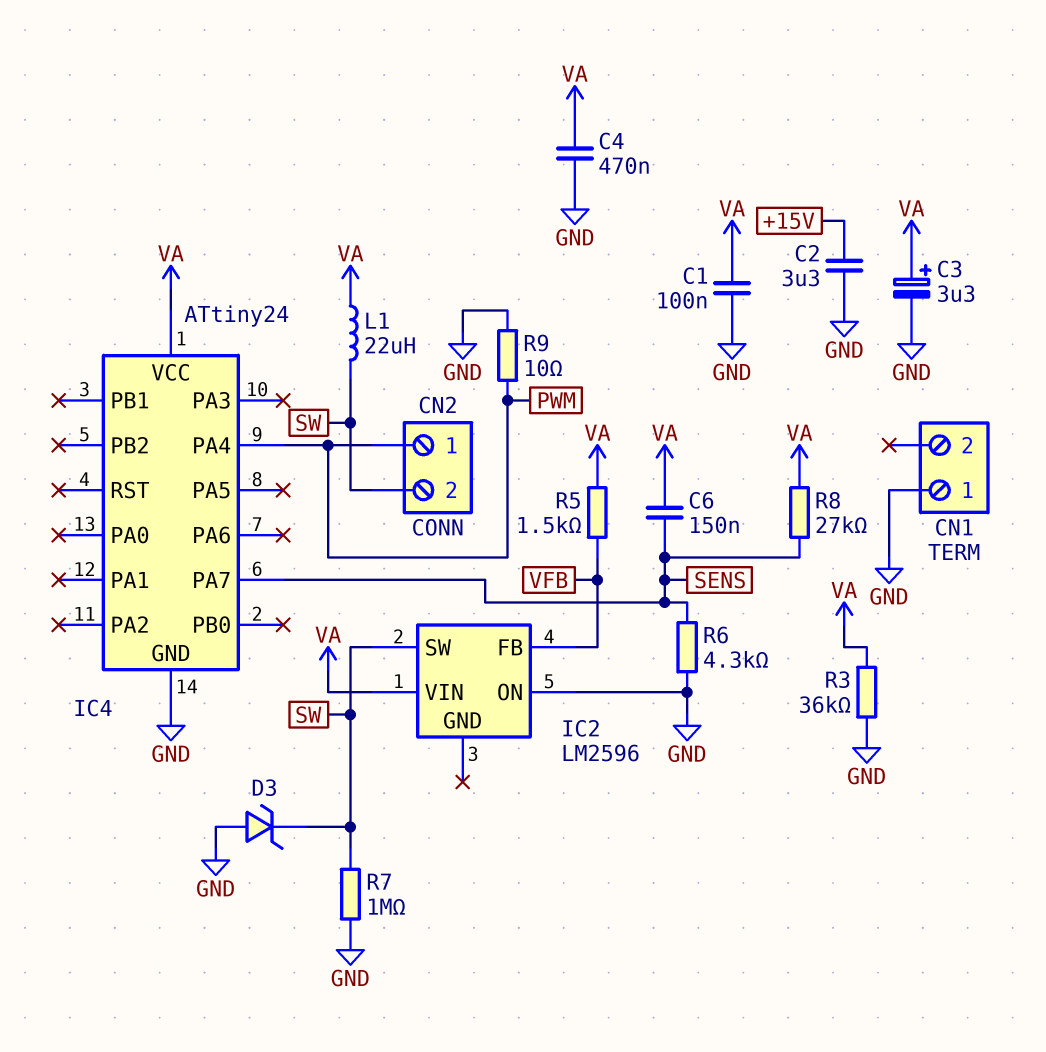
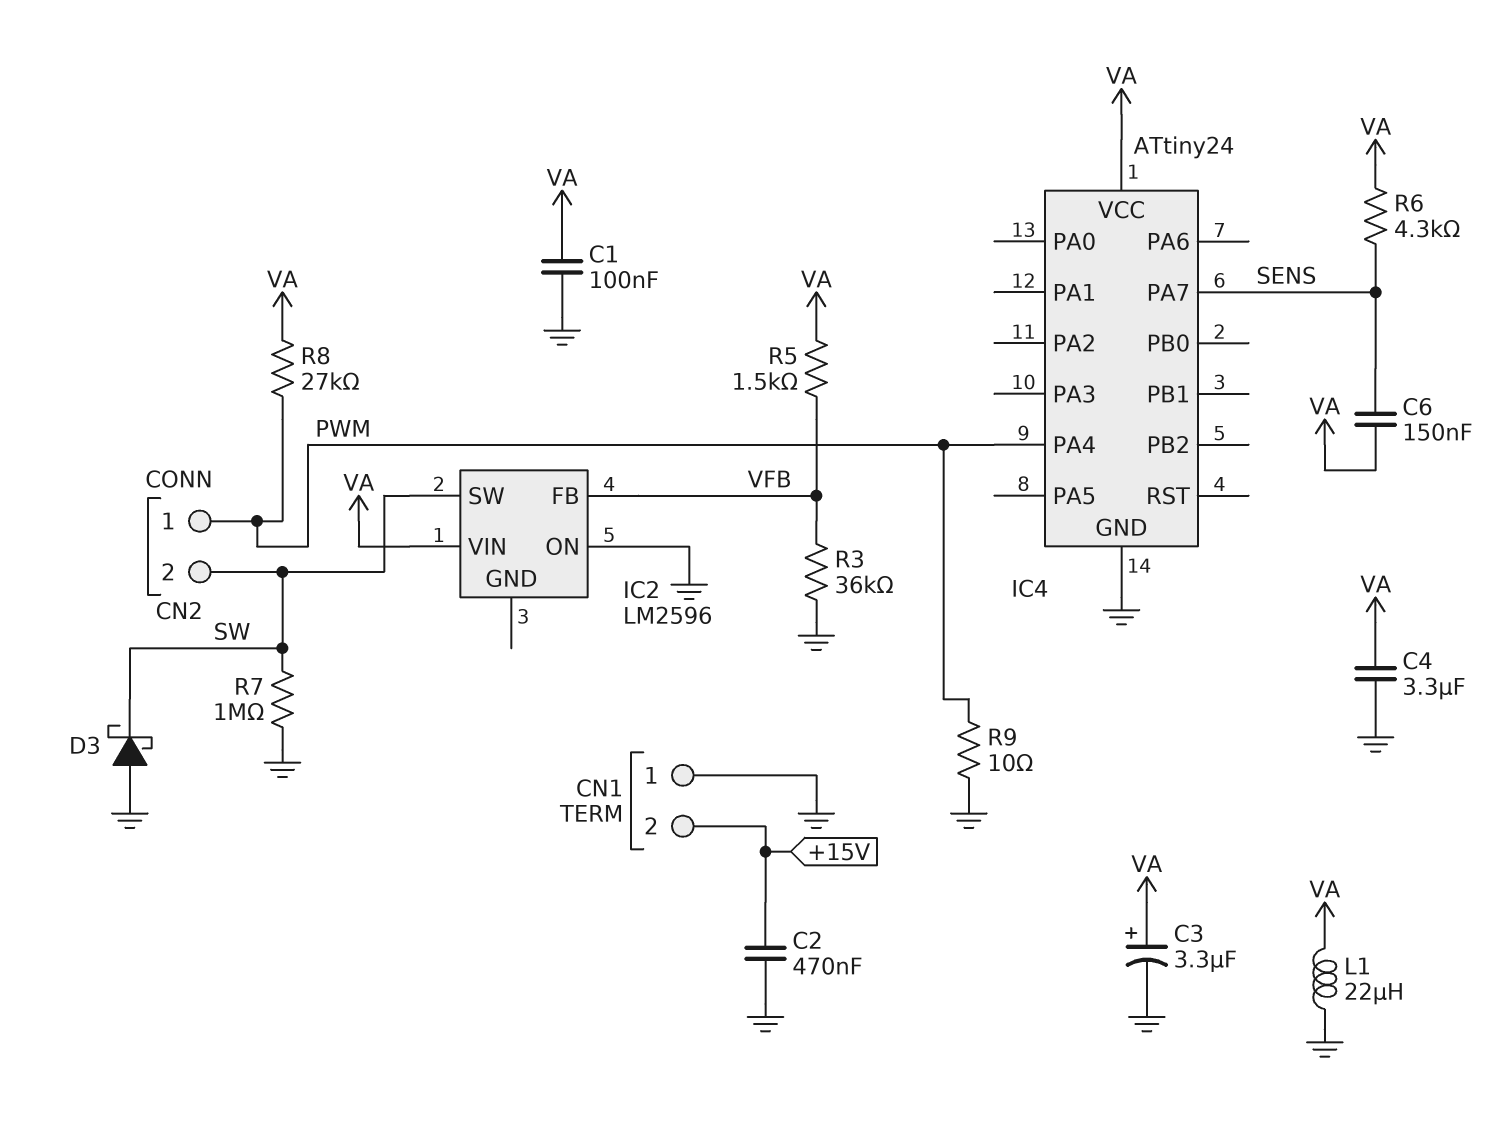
C2: 3.3uF (+15V, GND) -> 470nF (+15V, GND)
C4: 470nF (GND, VA) -> 3.3uF (GND, VA)
CN1 pin 2: none -> +15V
D3: zener (A GND, K SW) -> schottky (A GND, K SW)
L1: 22uH (SW, VA) -> 22uH (GND, VA)
R3: 36k (GND, VA) -> 36k (GND, VFB)
R6: 4.3k (GND, SENS) -> 4.3k (SENS, VA)
R8: 27k (SENS, VA) -> 27k (PWM, VA)

